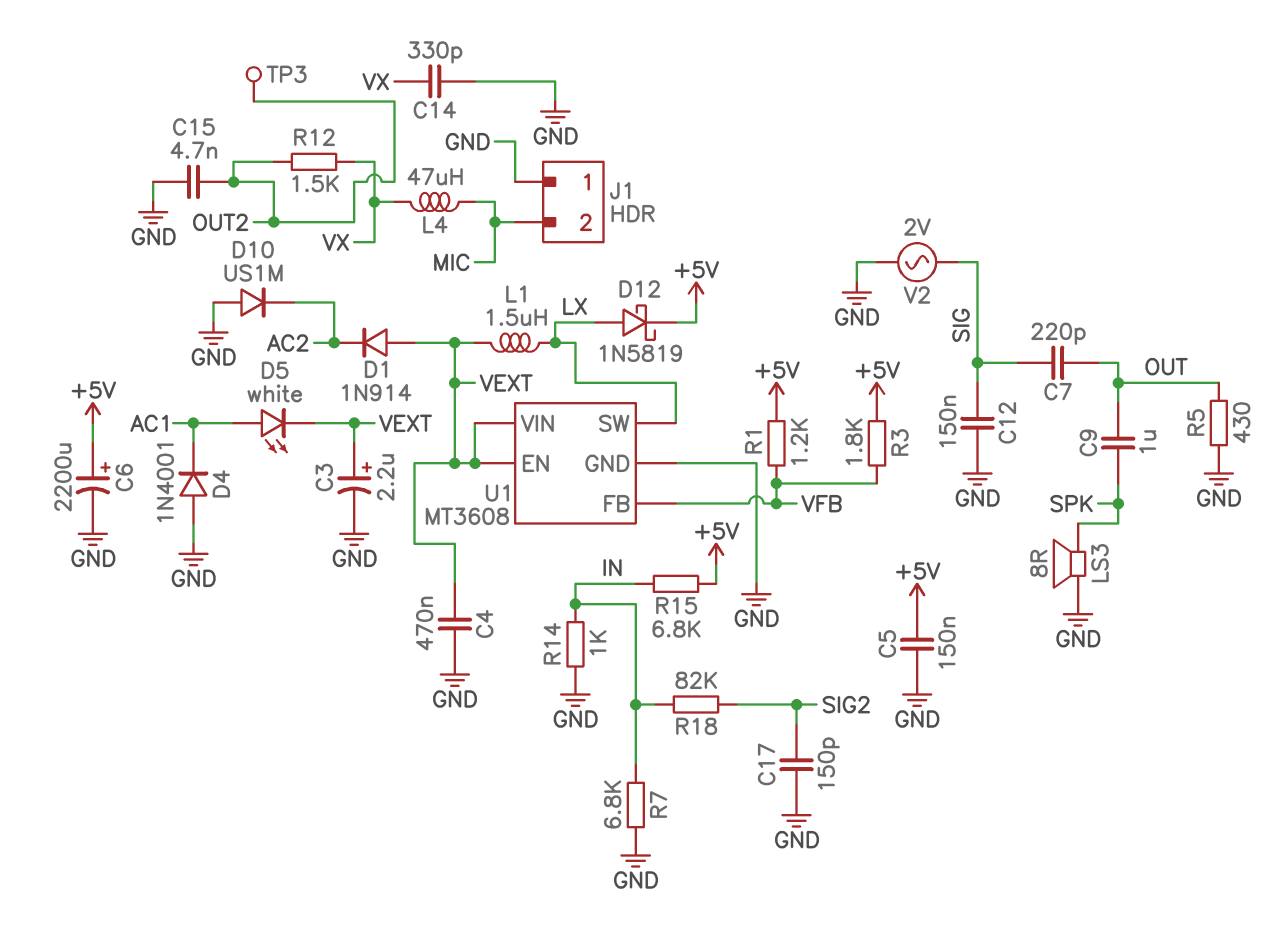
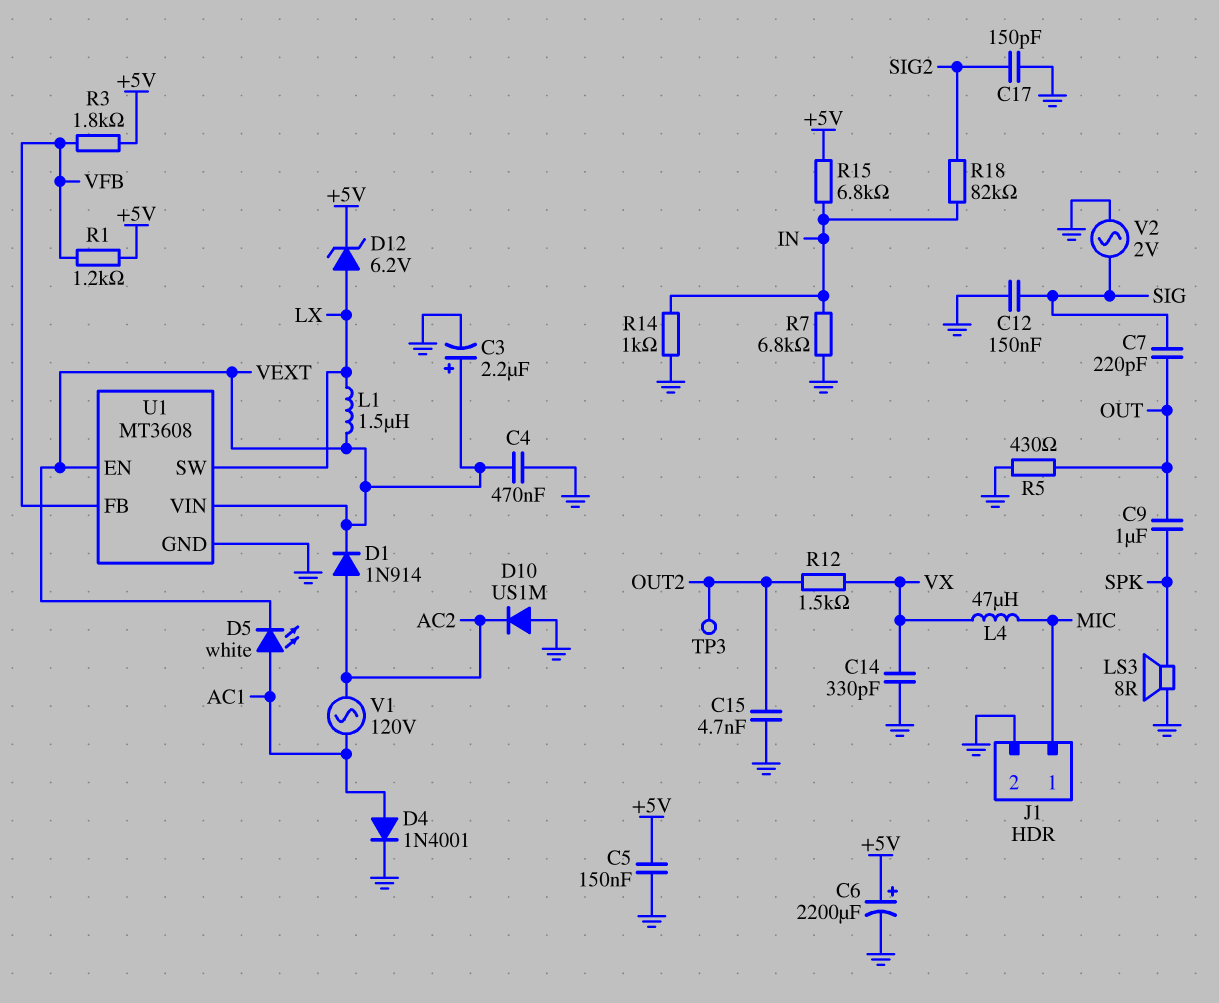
D1: diode 1N914 (A VEXT, K AC2) -> diode 1N914 (A AC2, K VEXT)
D4: diode 1N4001 (A GND, K AC1) -> diode 1N4001 (A AC1, K GND)
D12: schottky 1N5819 (A LX, K +5V) -> zener 6.2V (A LX, K +5V)
J1 pin 1: GND -> MIC
J1 pin 2: MIC -> GND
V1: none -> AC 120V (AC1, AC2)

